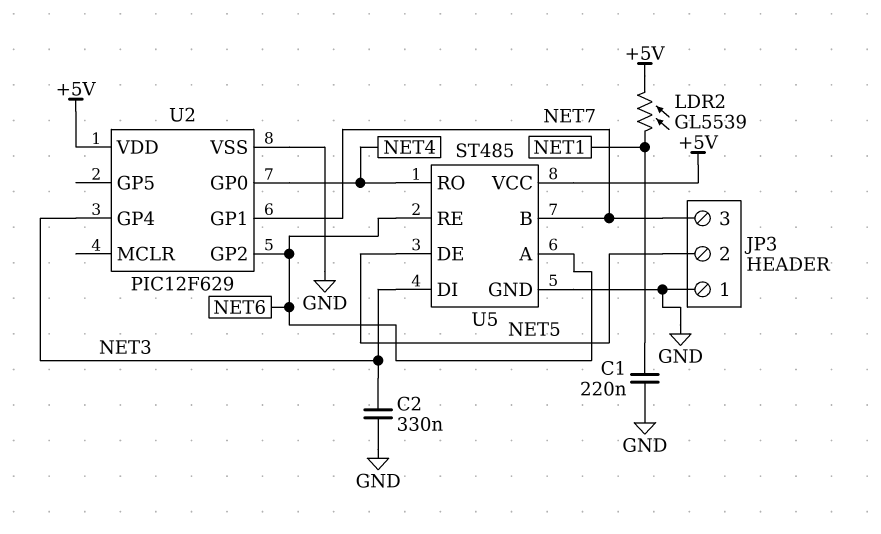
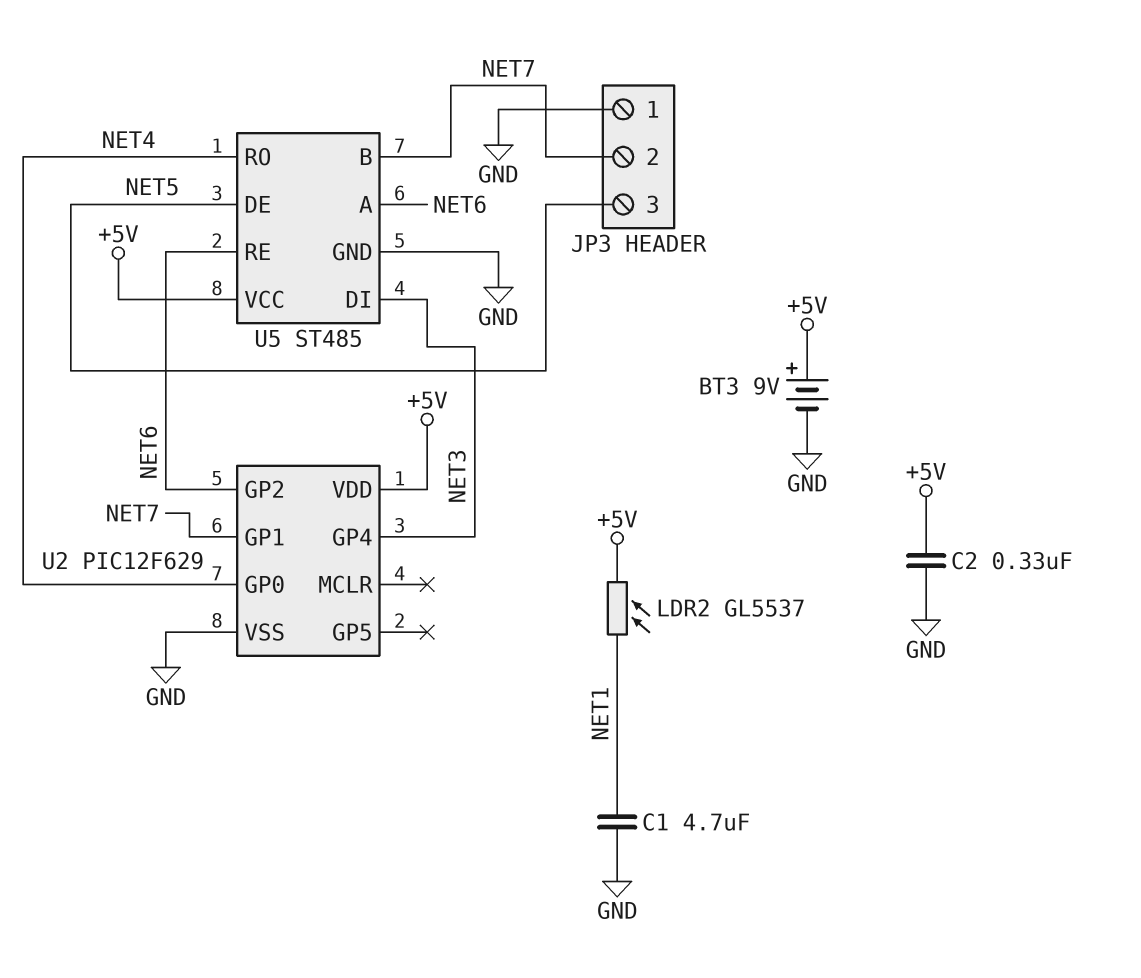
BT3: none -> 9V (plus +5V, minus GND)
C1: 220nF (GND, NET1) -> 4.7uF (GND, NET1)
C2: 330nF (GND, NET3) -> 330nF (+5V, GND)
JP3 pin 2: NET5 -> NET7
JP3 pin 3: NET7 -> NET5
LDR2: GL5539 (+5V, NET1) -> GL5537 (+5V, NET1)

